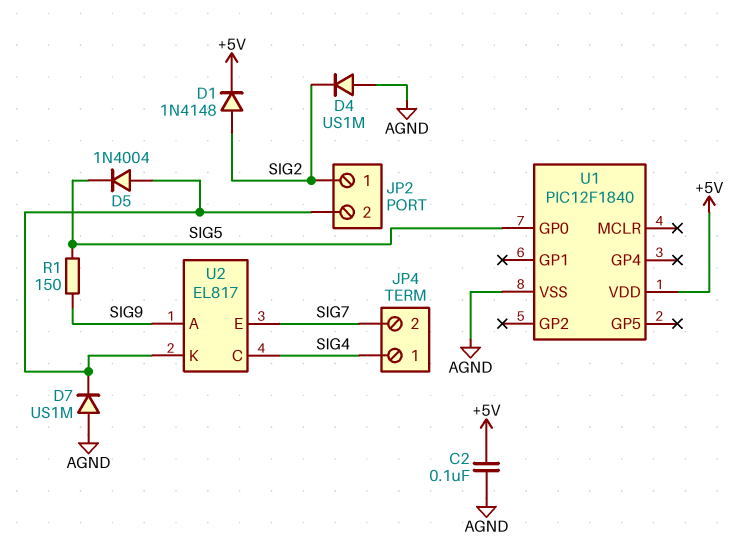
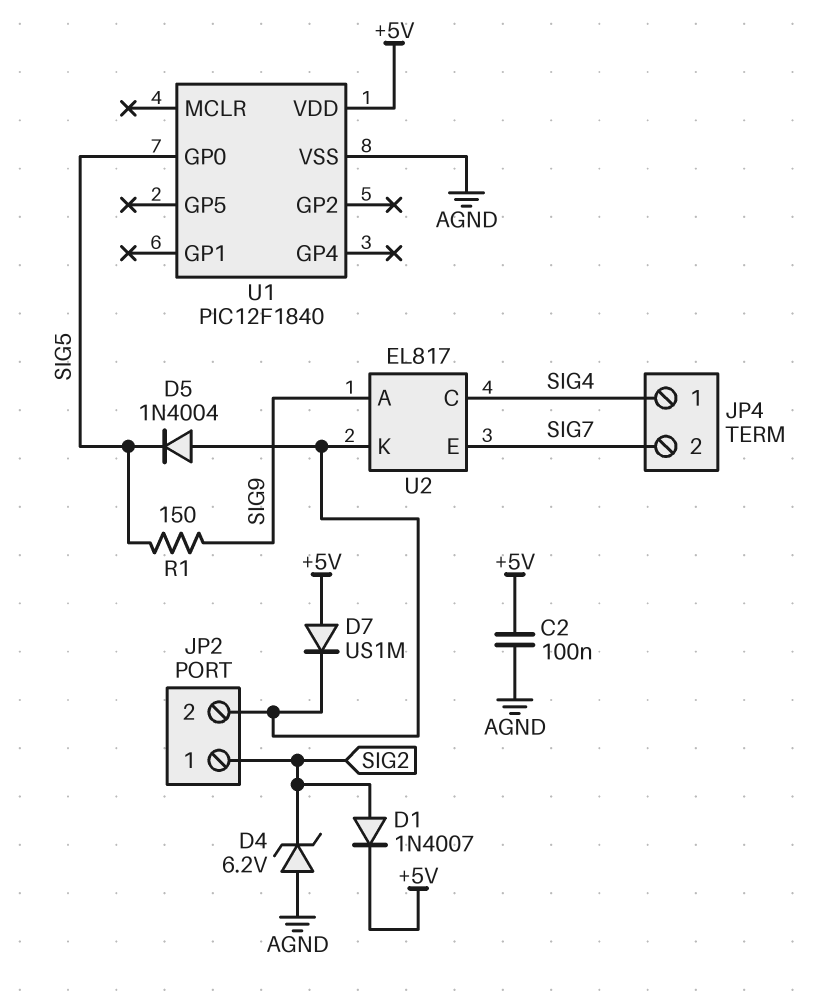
D1: diode 1N4148 (A SIG2, K +5V) -> diode 1N4007 (A SIG2, K +5V)
D4: diode US1M (A AGND, K SIG2) -> zener 6.2V (A AGND, K SIG2)
D7: diode US1M (A AGND, K JP2/2) -> diode US1M (A +5V, K JP2/2)

